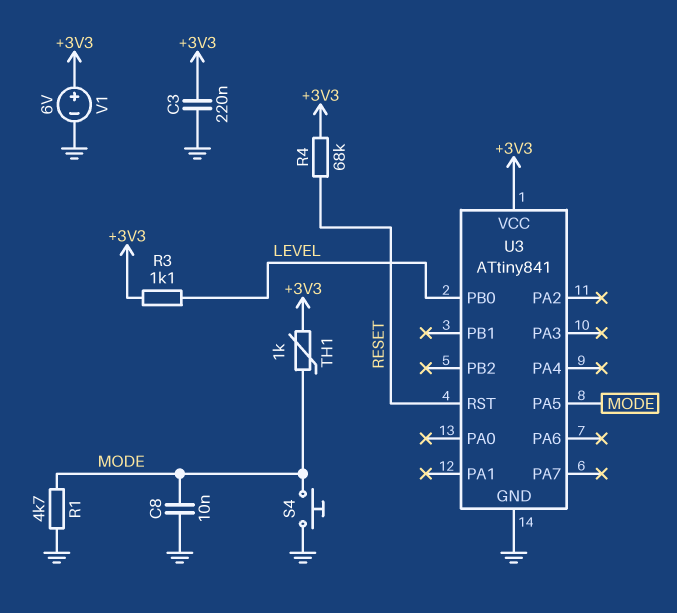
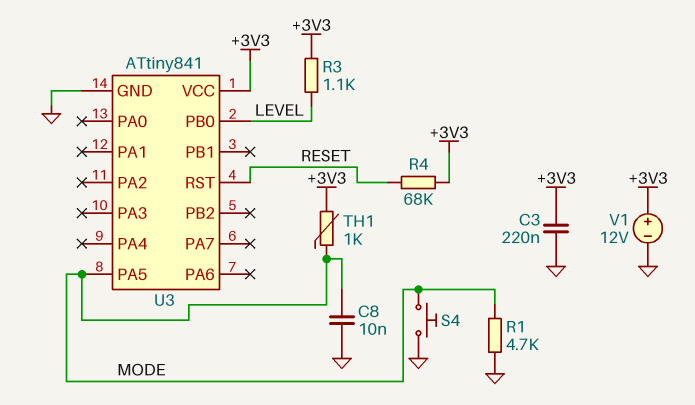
V1: 6V (plus +3V3, minus GND) -> 12V (plus +3V3, minus GND)

